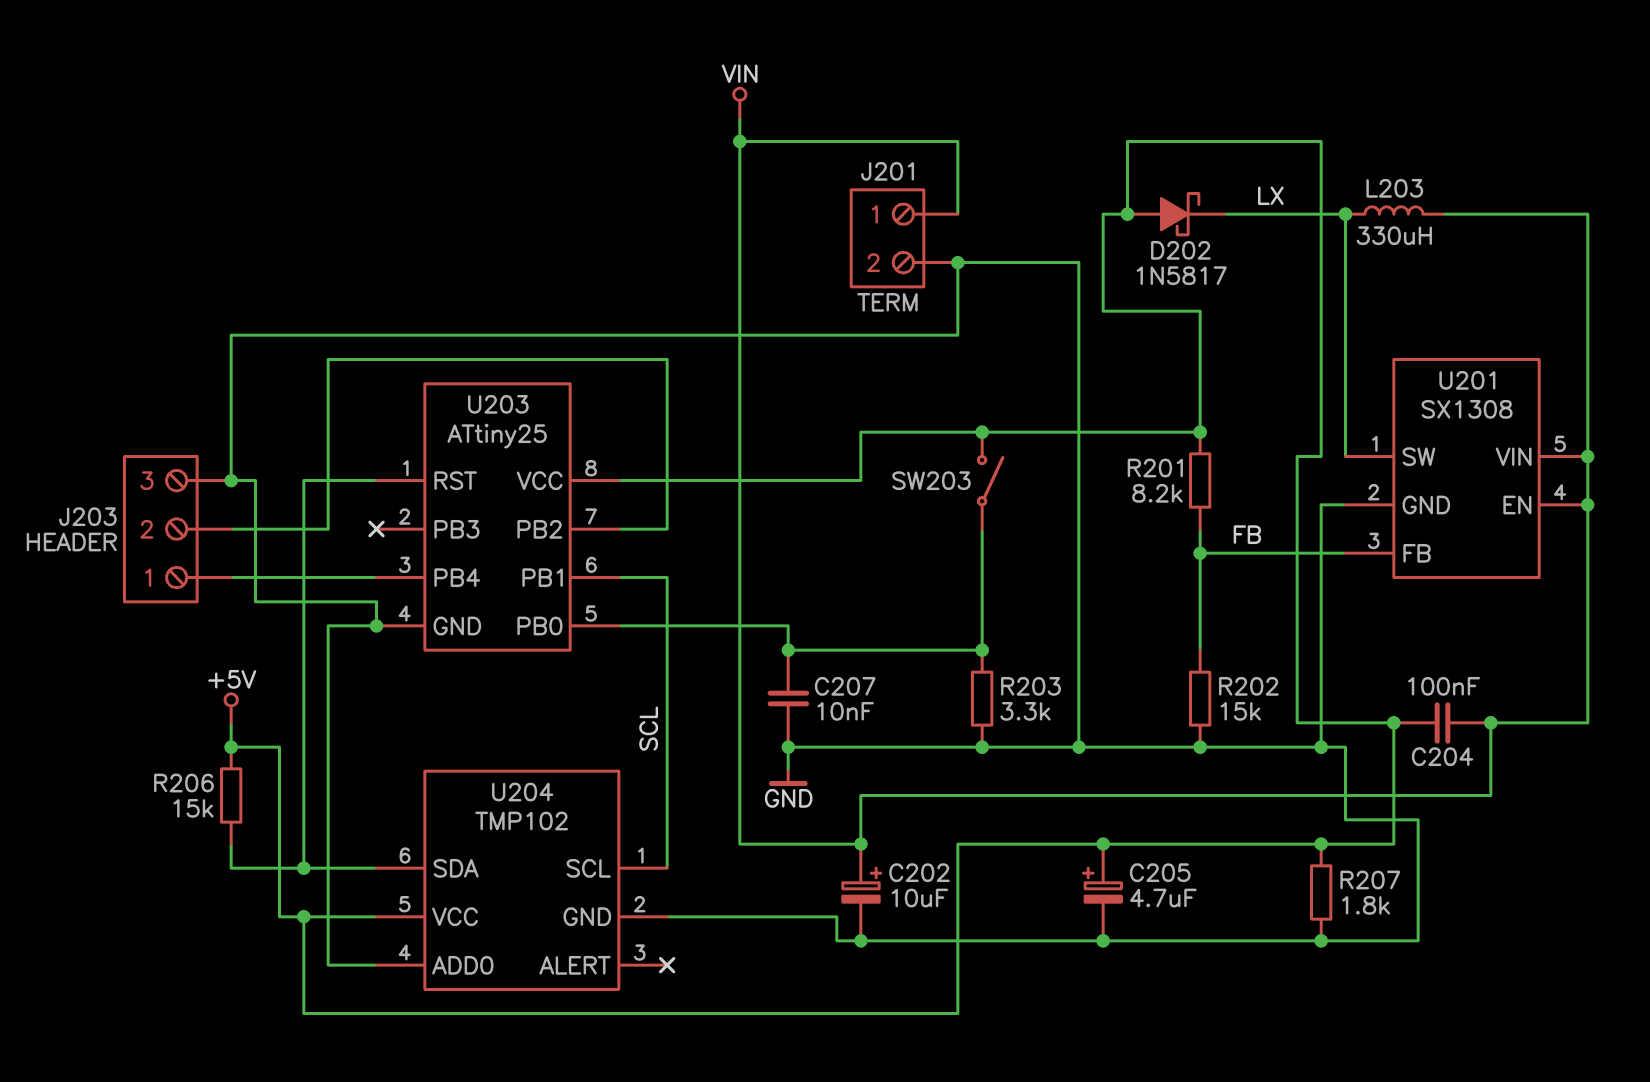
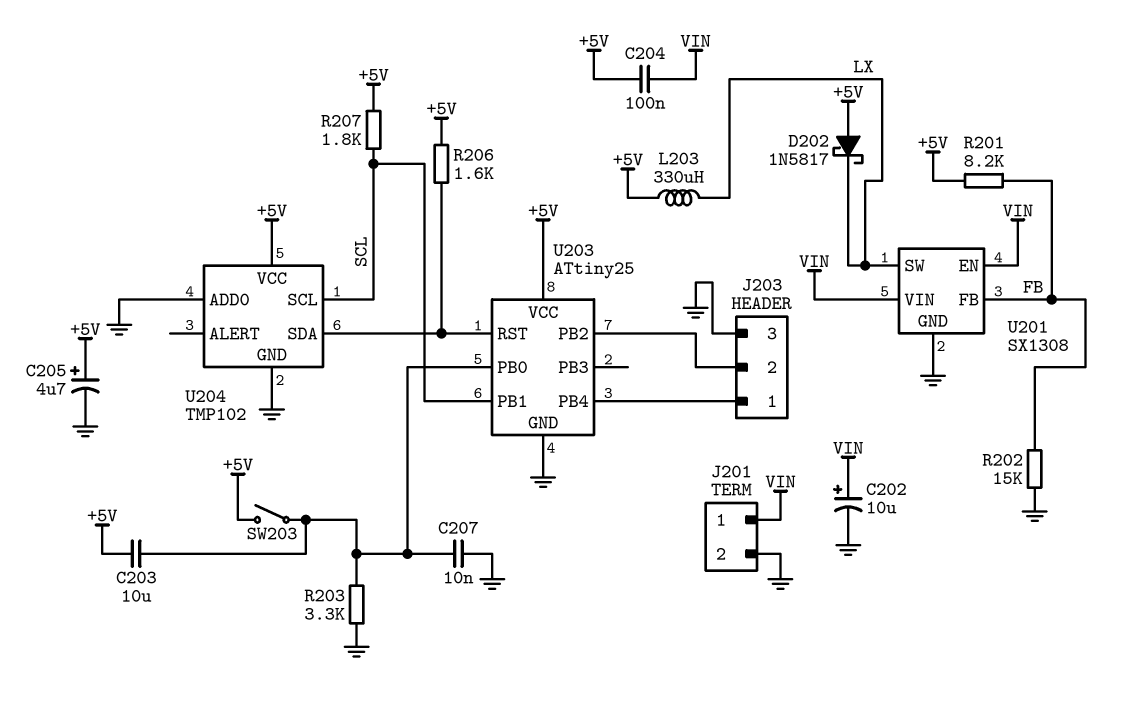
C203: none -> 10uF (+5V, U203/PB0)
L203: 330uH (LX, VIN) -> 330uH (+5V, LX)
R206: 15k (+5V, U203/RST) -> 1.6k (+5V, U203/RST)
R207: 1.8k (+5V, GND) -> 1.8k (+5V, SCL)

